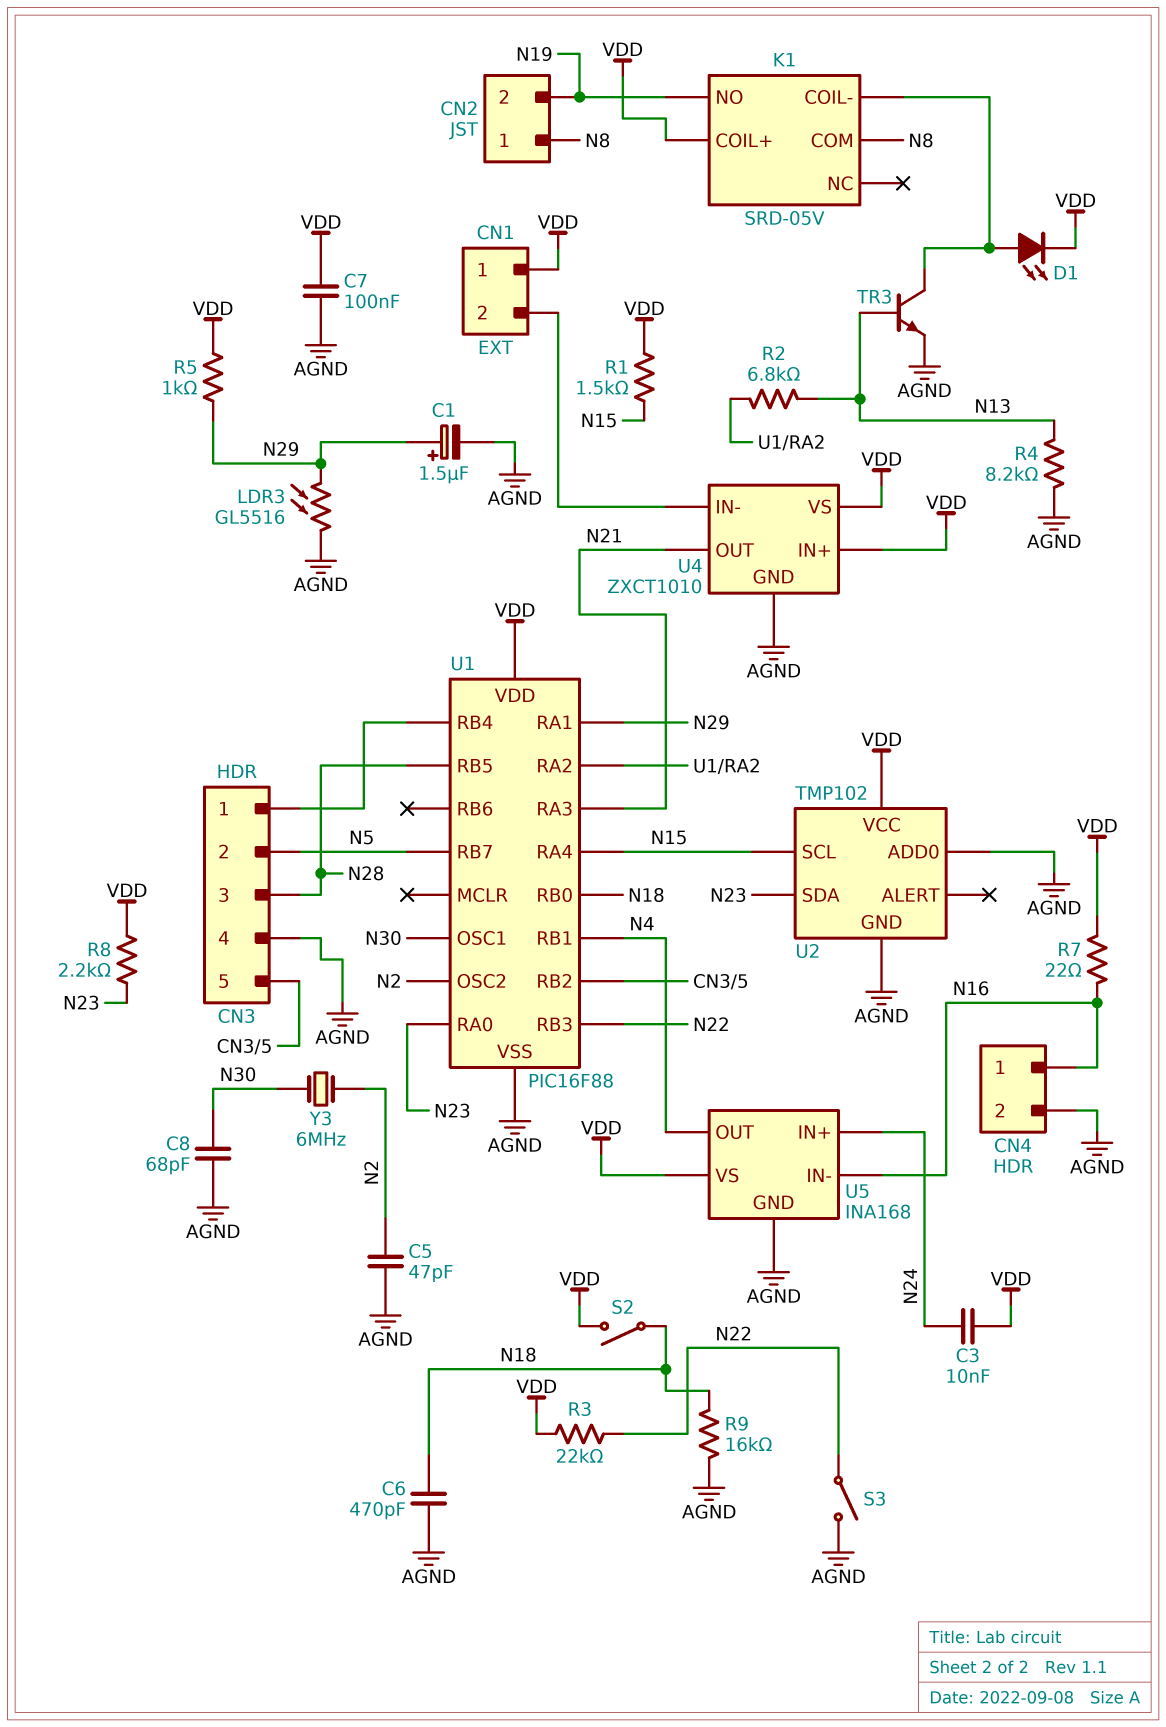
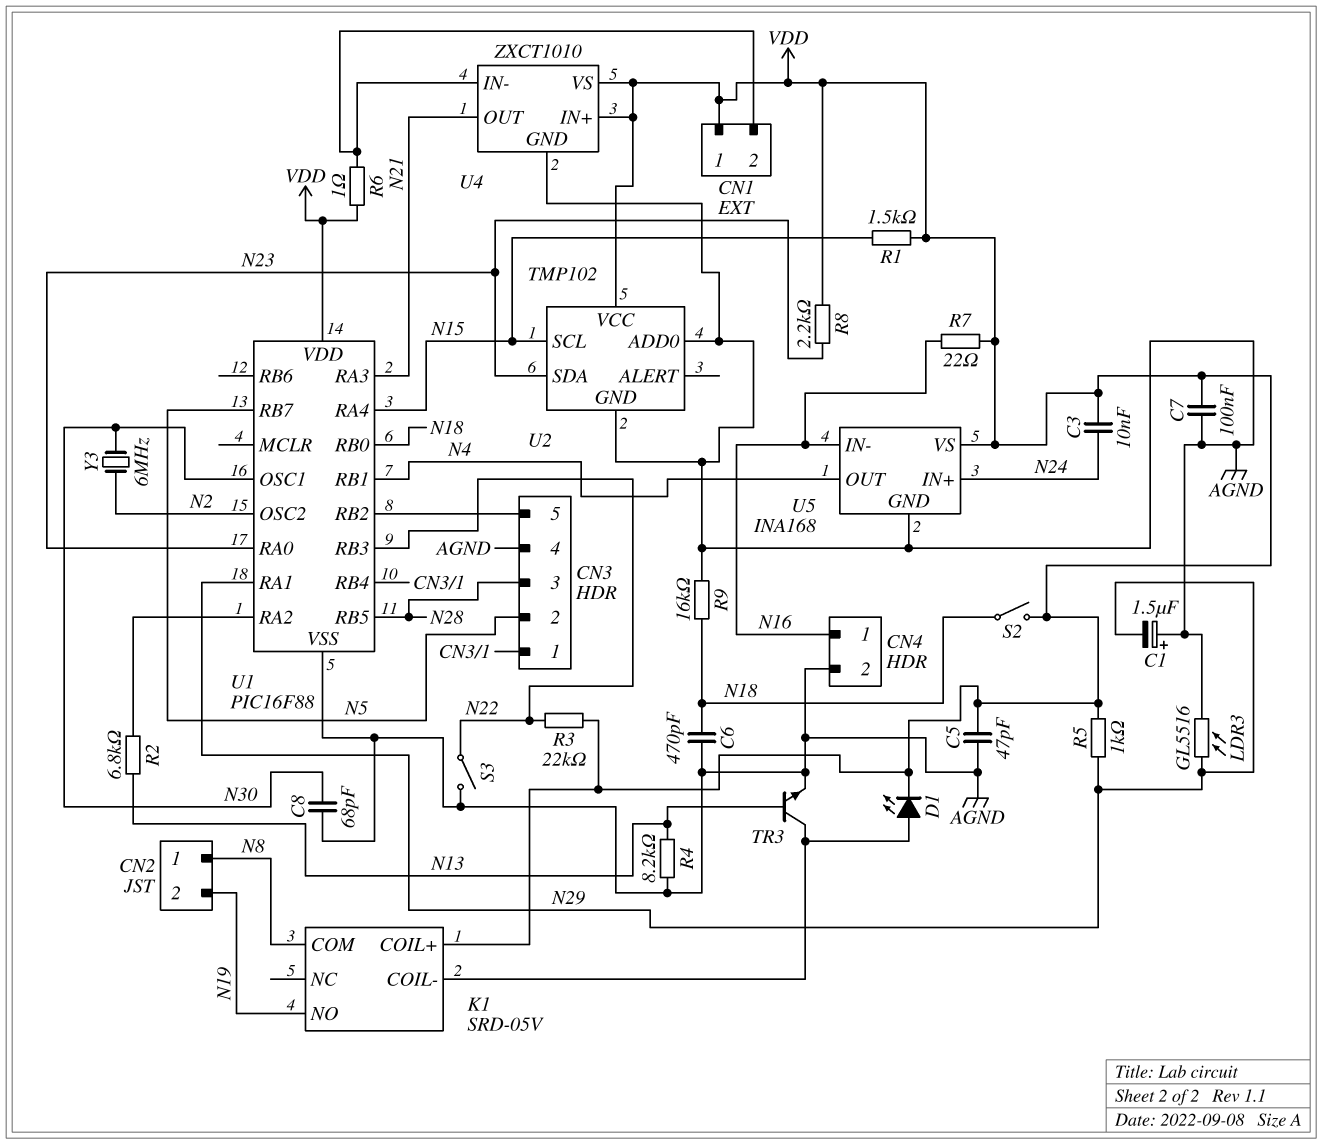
C1: 1.5uF (plus N29, minus AGND) -> 1.5uF (plus AGND, minus N29)
C5: 47pF (AGND, N2) -> 47pF (AGND, VDD)
R6: none -> 1 (CN1/2, VDD)

